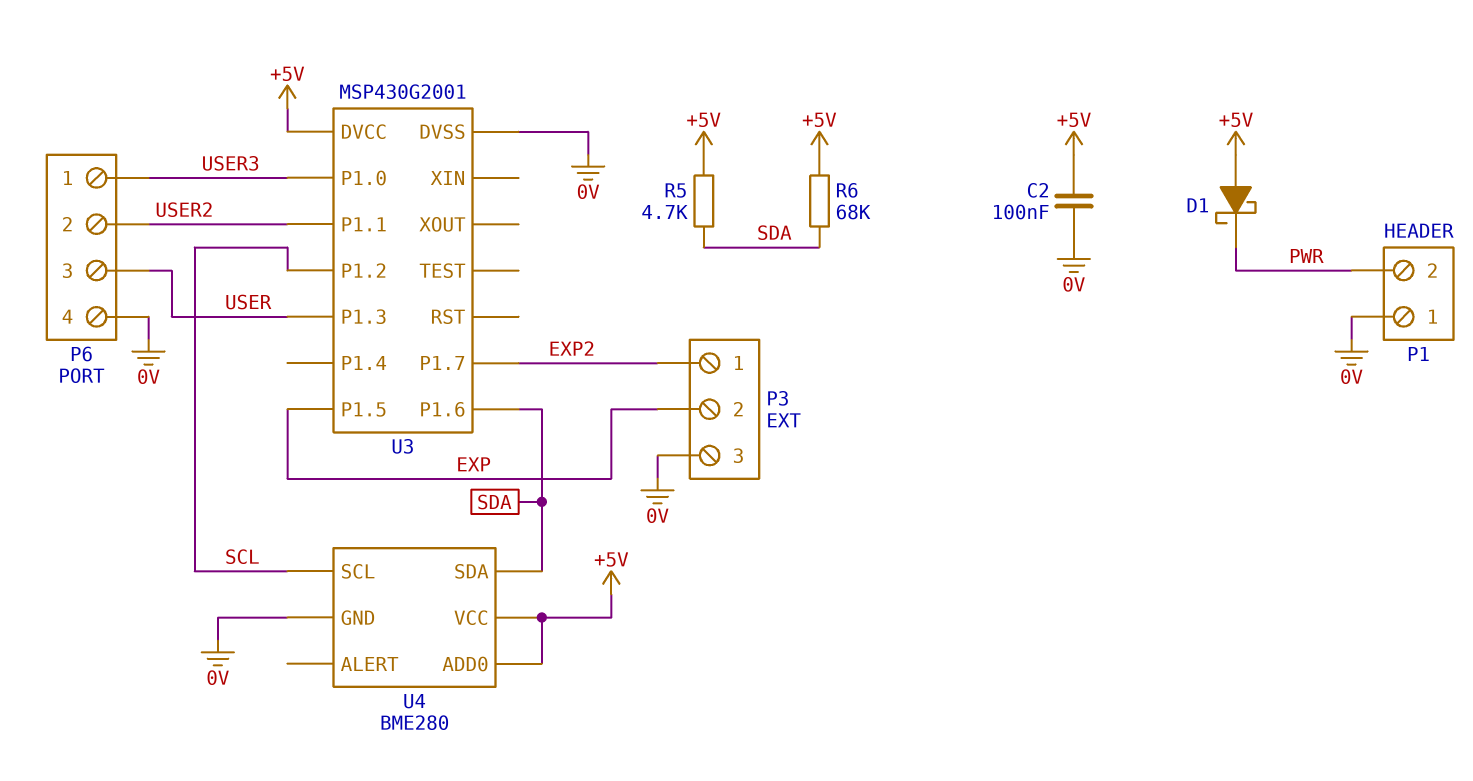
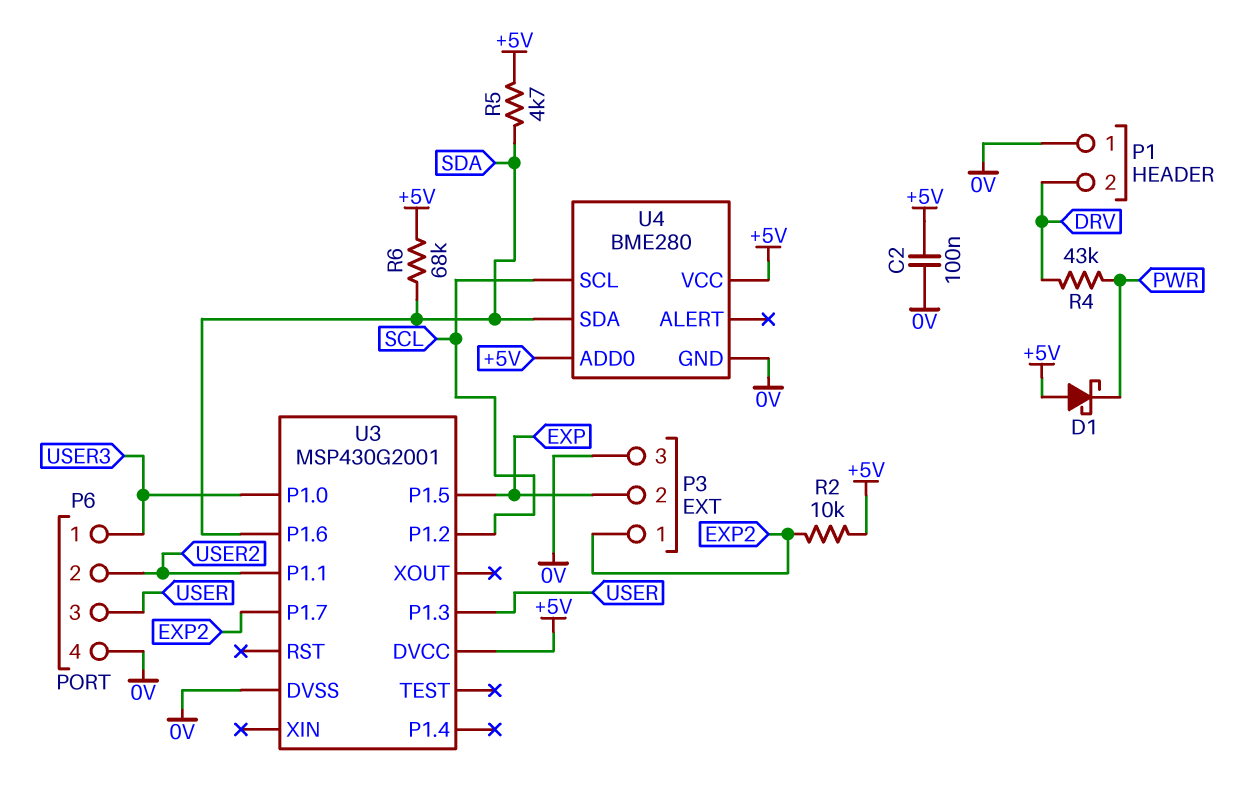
P1 pin 2: PWR -> DRV
R2: none -> 10k (+5V, EXP2)
R4: none -> 43k (DRV, PWR)

